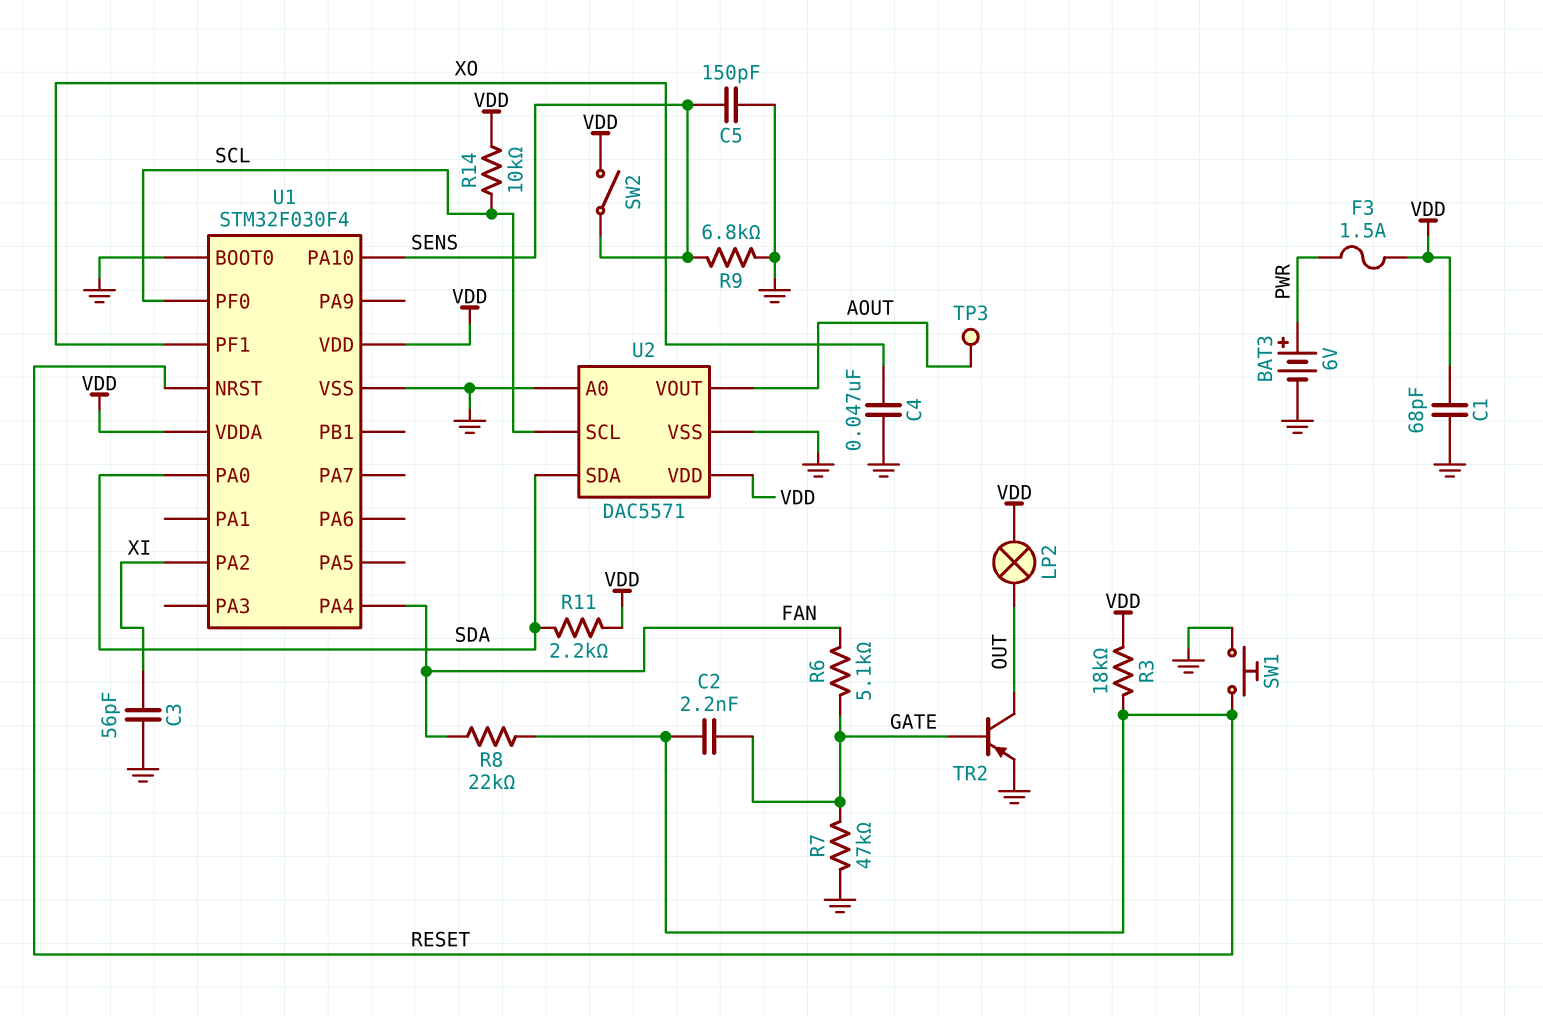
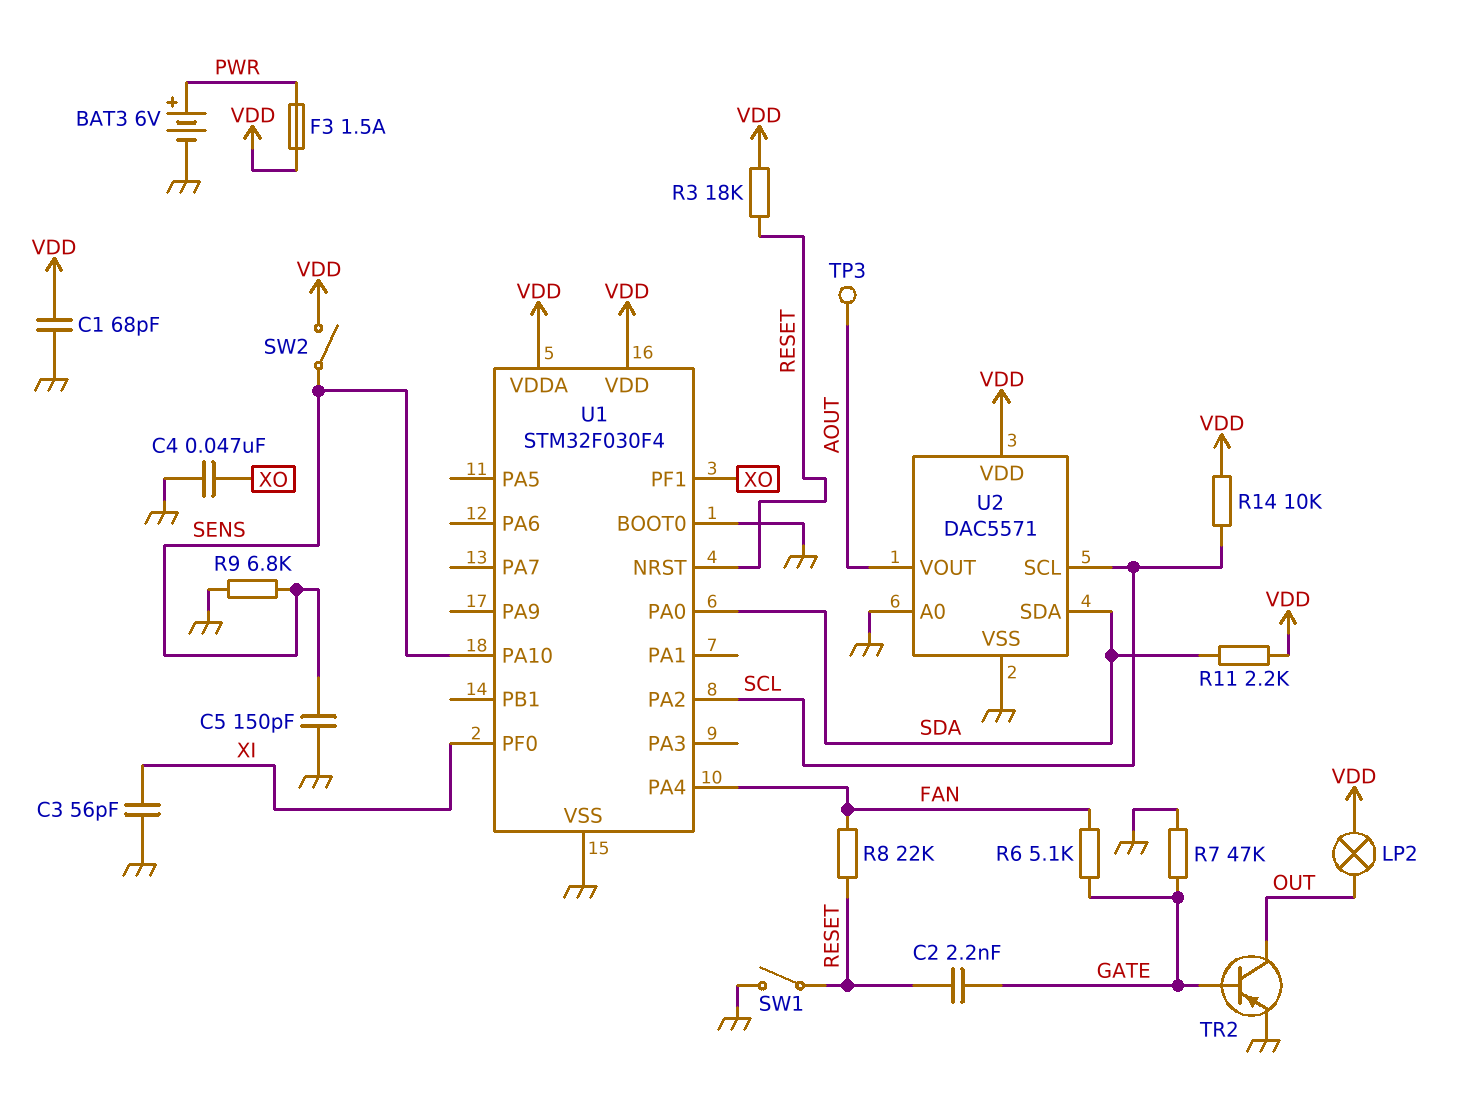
SW1: button (GND, RESET) -> switch (GND, RESET)
U1 pin PA2: XI -> SCL
U1 pin PF0: SCL -> XI

